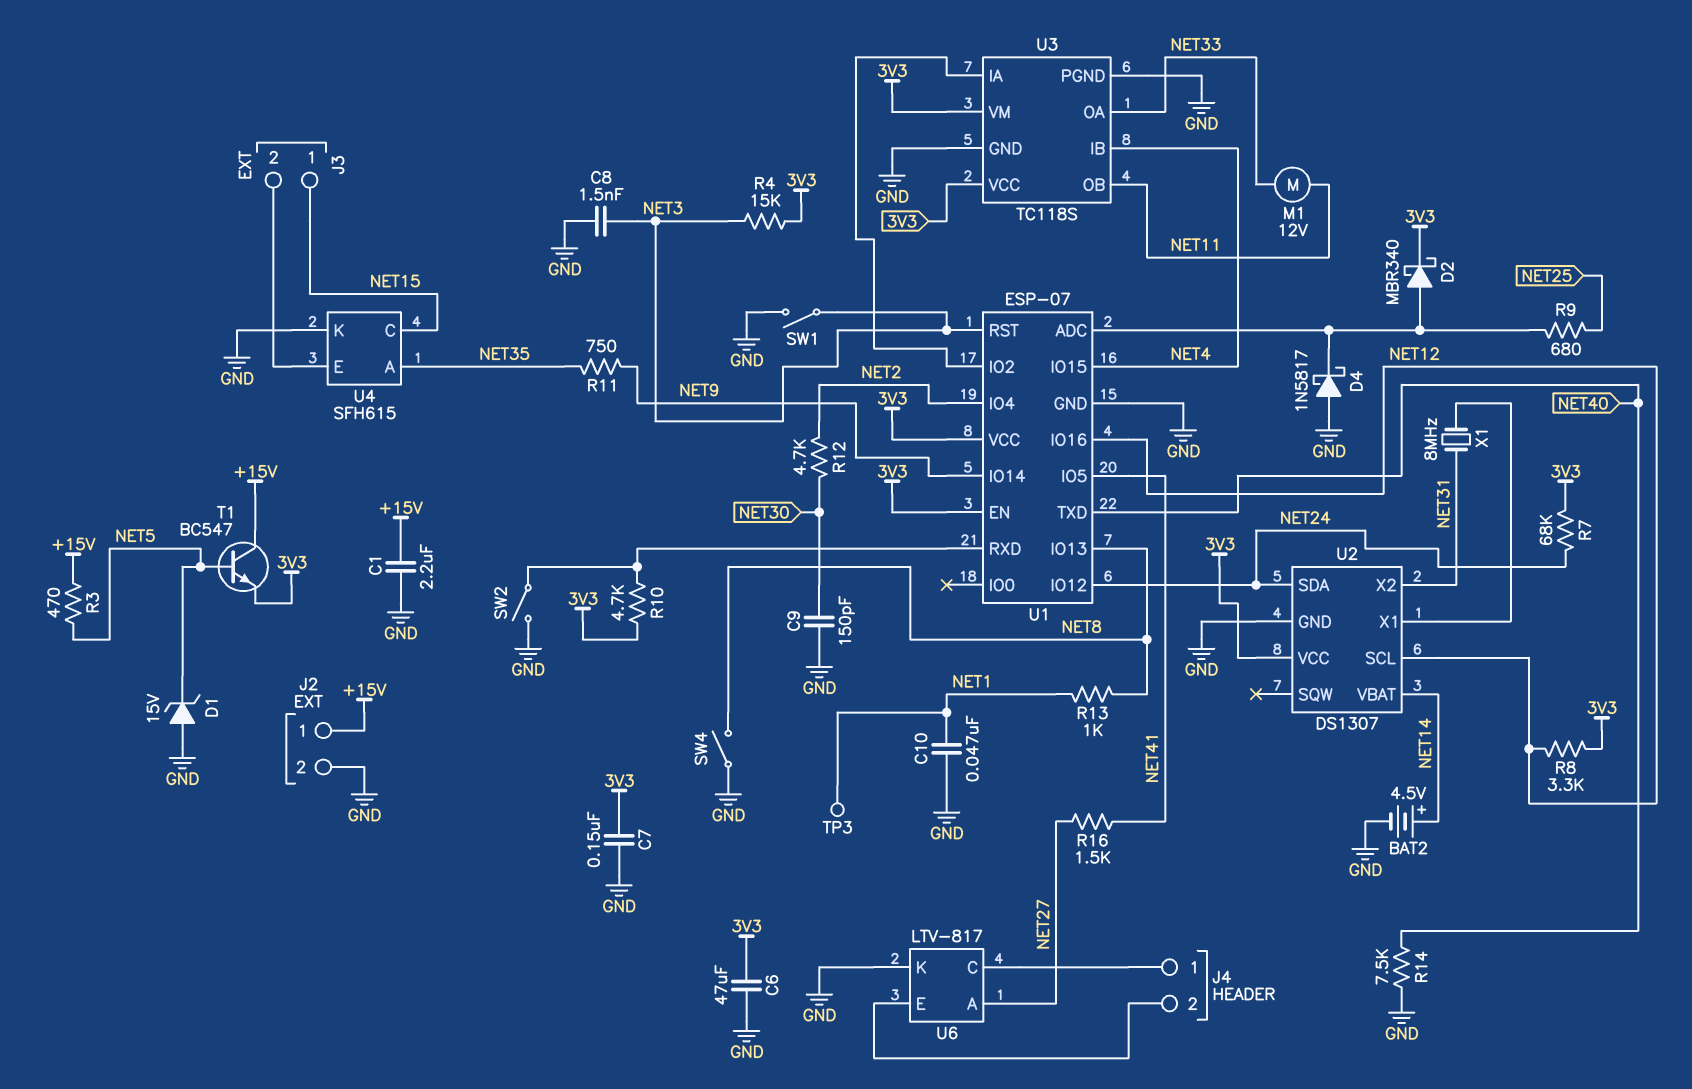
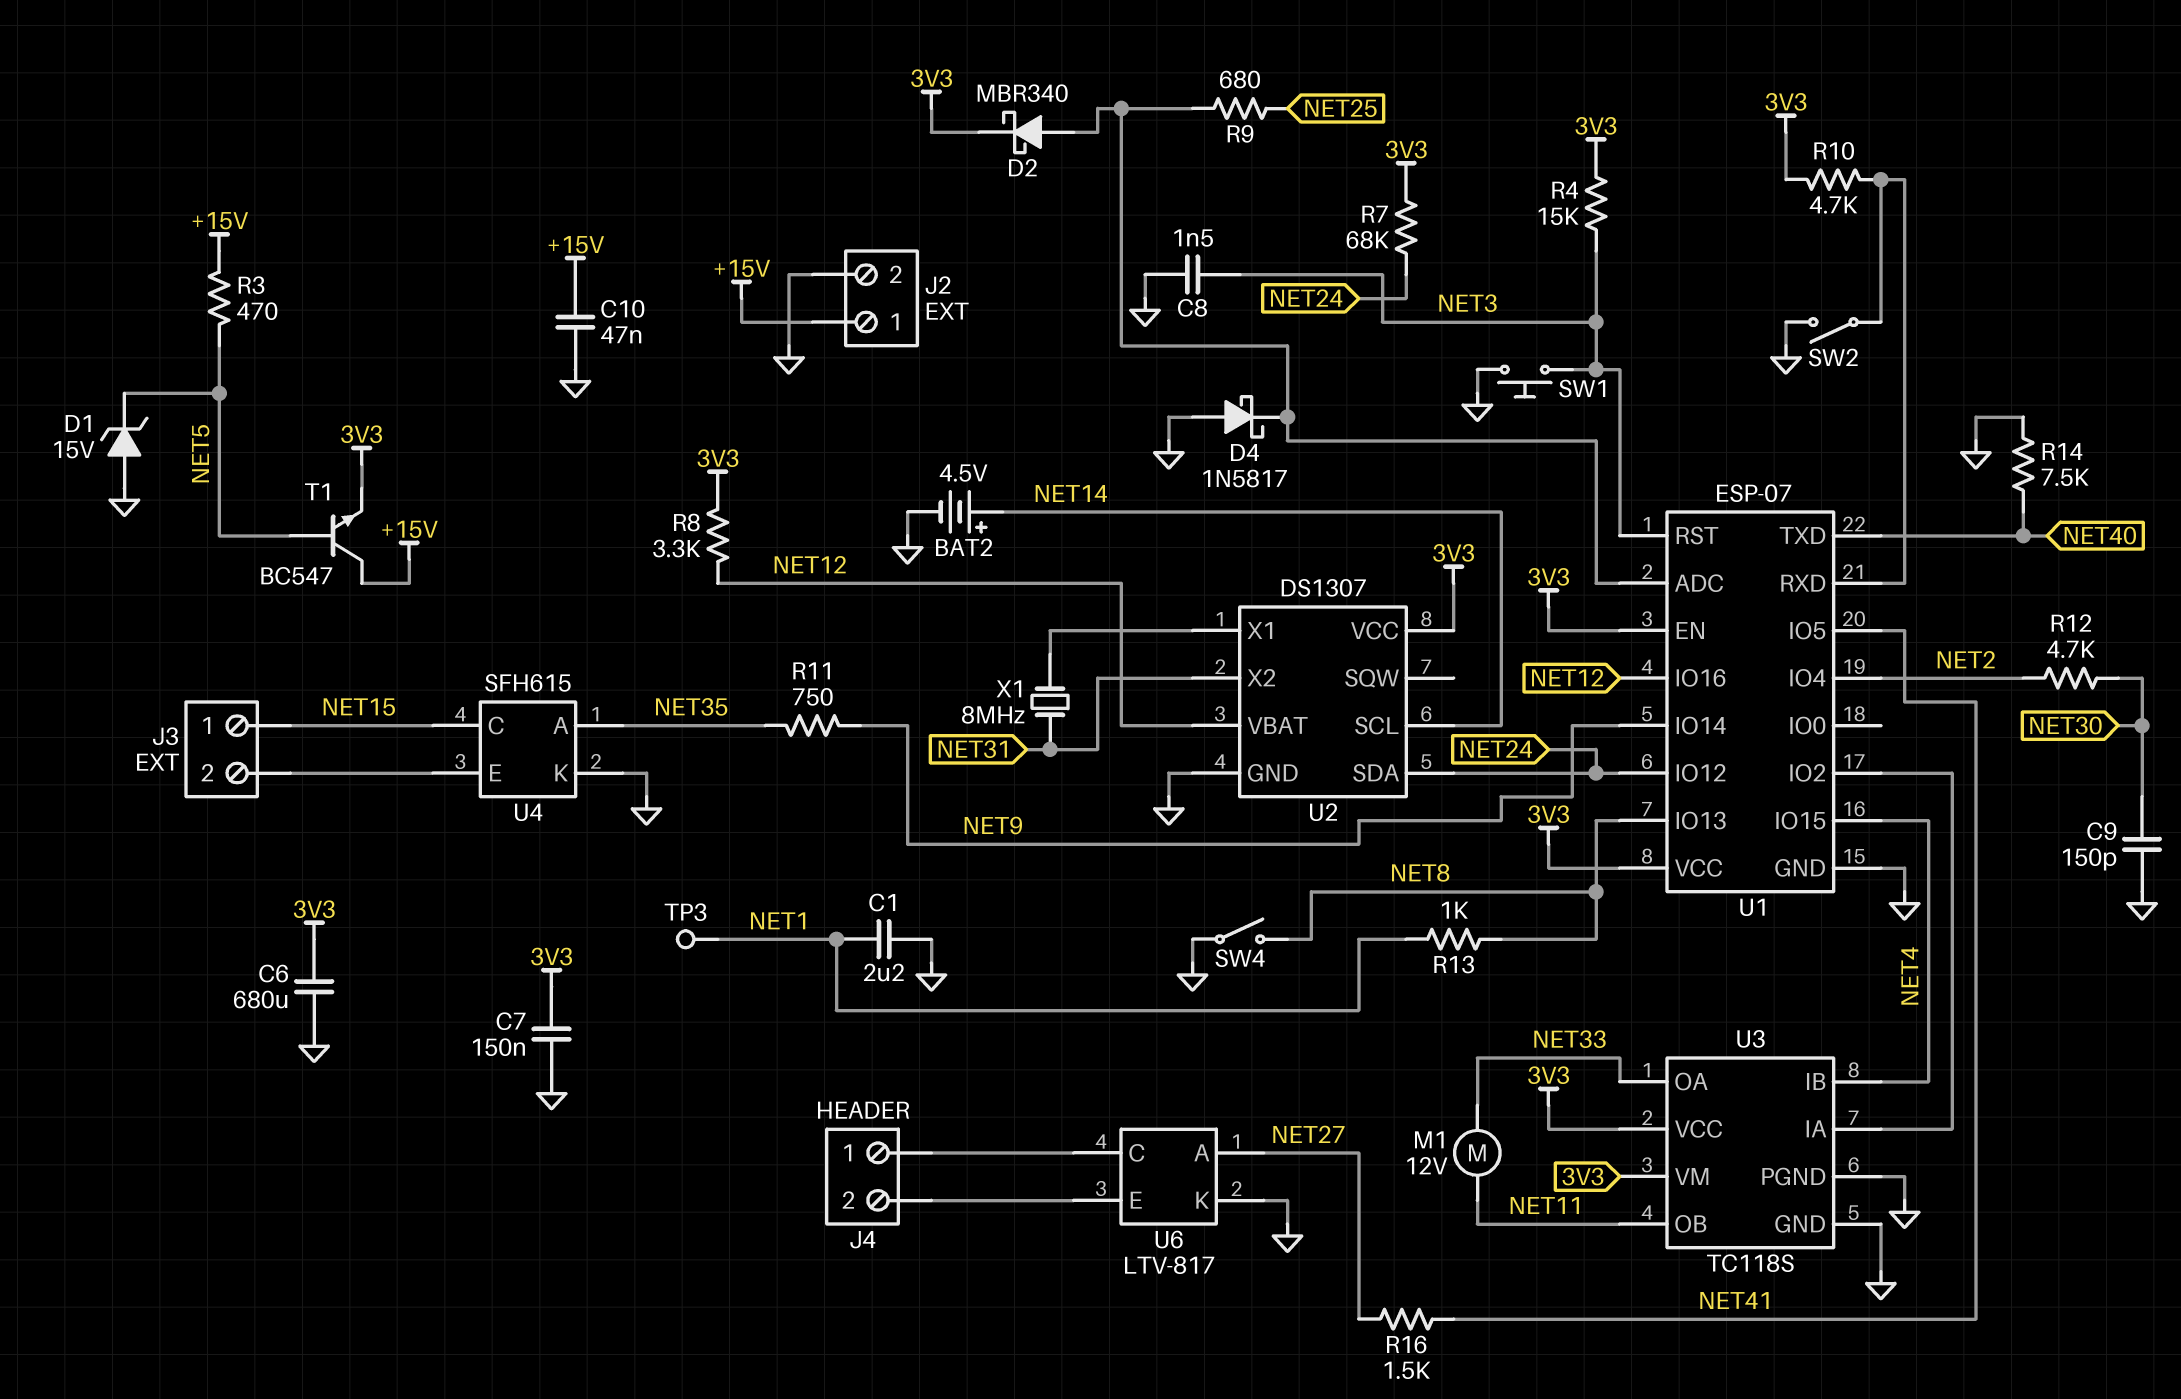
C1: 2.2uF (+15V, GND) -> 2.2uF (GND, NET1)
C6: 47uF (3V3, GND) -> 680uF (3V3, GND)
C10: 47nF (GND, NET1) -> 47nF (+15V, GND)
SW1: switch (GND, NET3) -> button (GND, NET3)
U2 pin SCL: NET12 -> NET14
U2 pin VBAT: NET14 -> NET12

